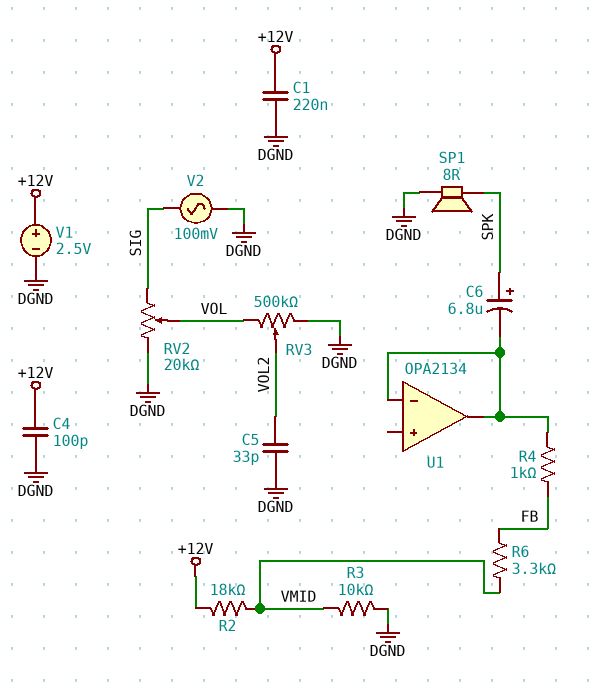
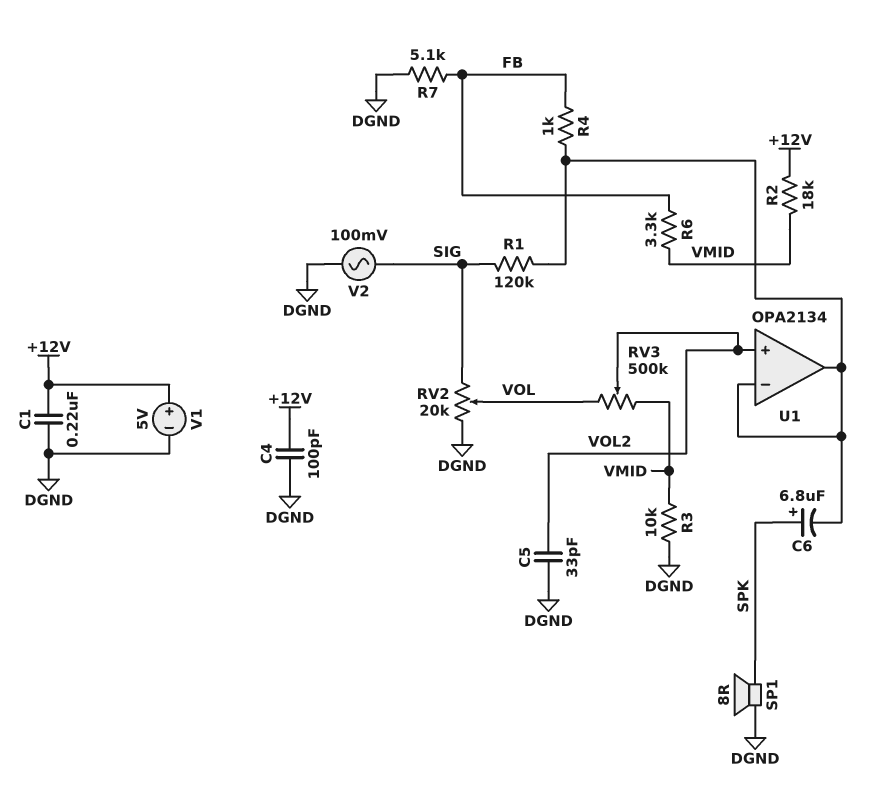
R1: none -> 120k (SIG, U1/in-)
R7: none -> 5.1k (DGND, FB)
RV3: 500k (DGND, VOL, wiper VOL2) -> 500k (VMID, VOL, wiper VOL2)
U1 pin in+: none -> VOL2
V1: 2.5V (plus +12V, minus DGND) -> 5V (plus +12V, minus DGND)

